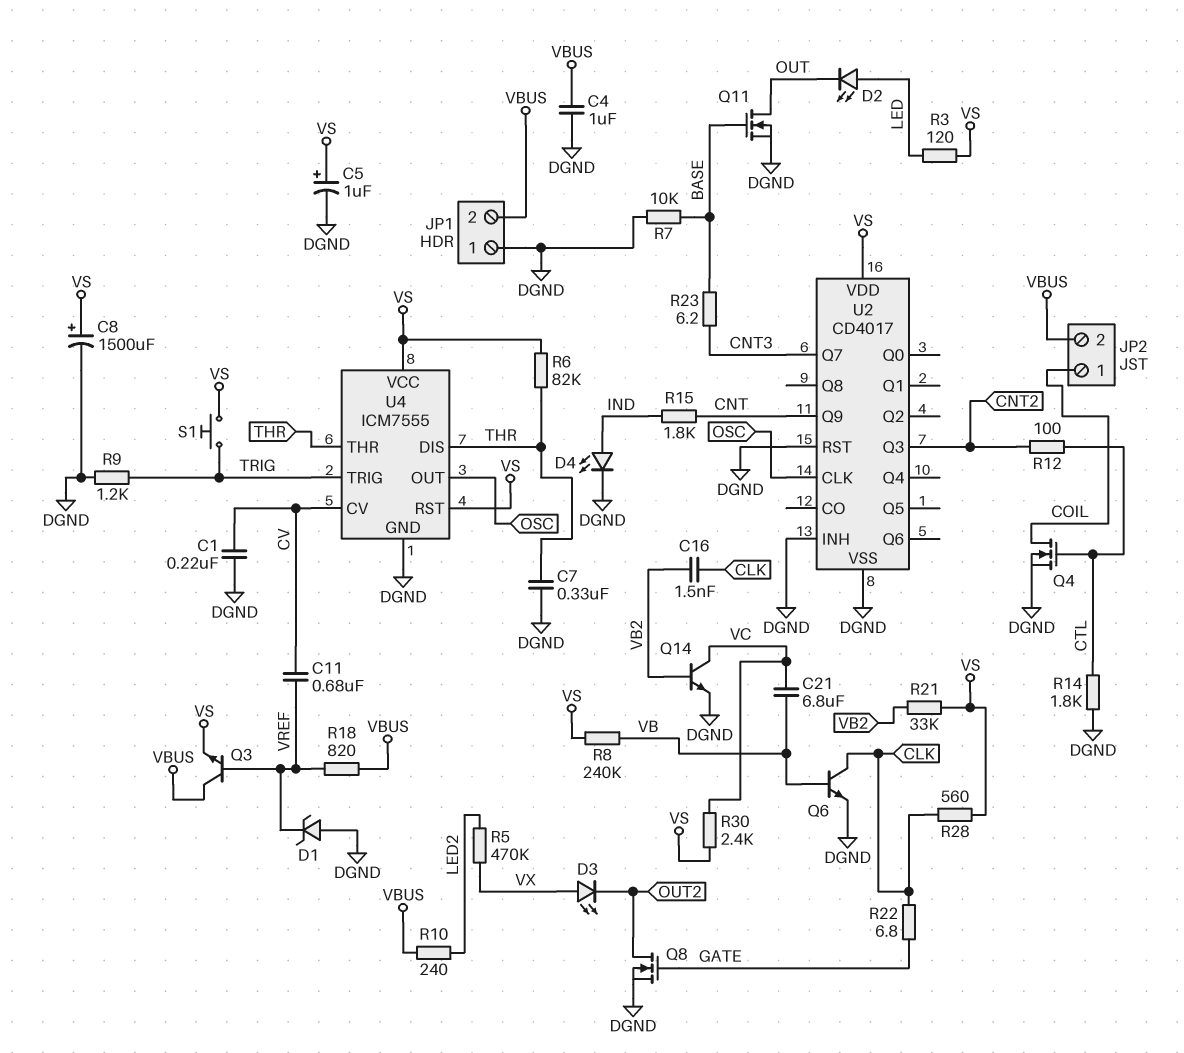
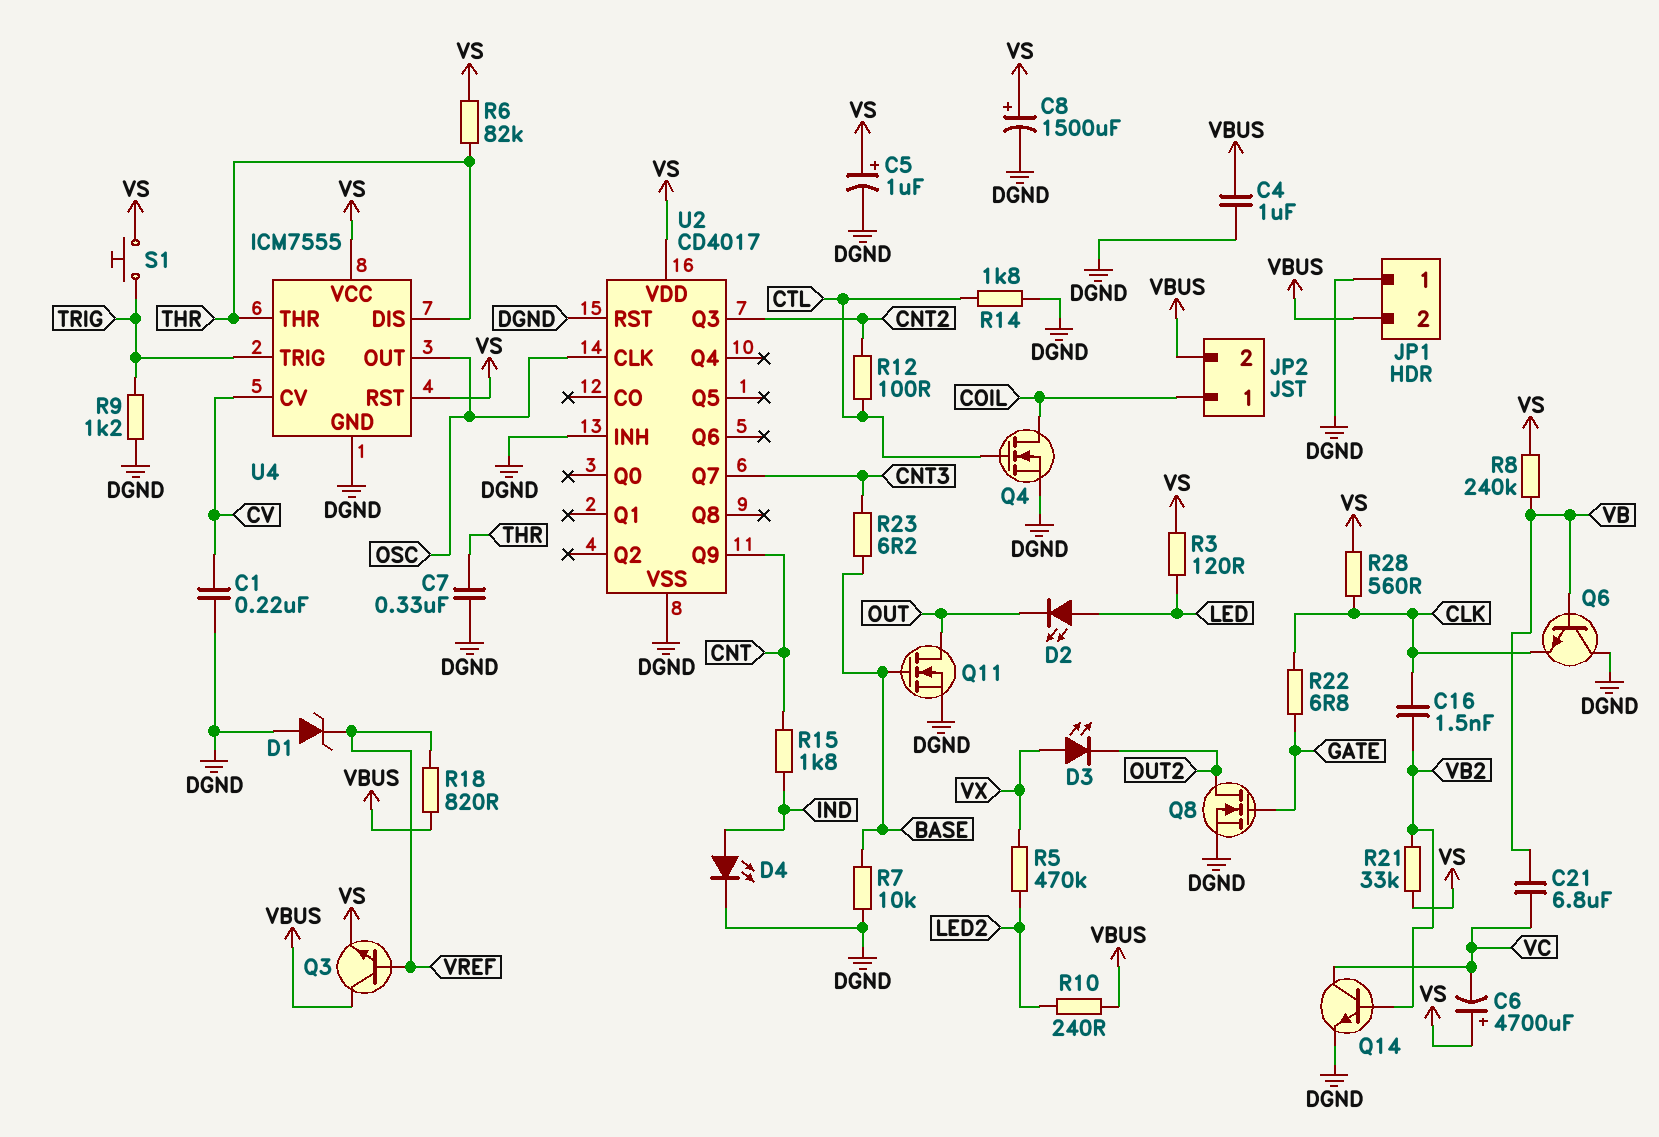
C6: none -> 4700uF (plus VS, minus VC)
C11: 680nF (CV, VREF) -> none
Q6: NPN (B VB, C CLK, E DGND) -> NPN (B VB, C DGND, E CLK)
R30: 2.4k (VC, VS) -> none

